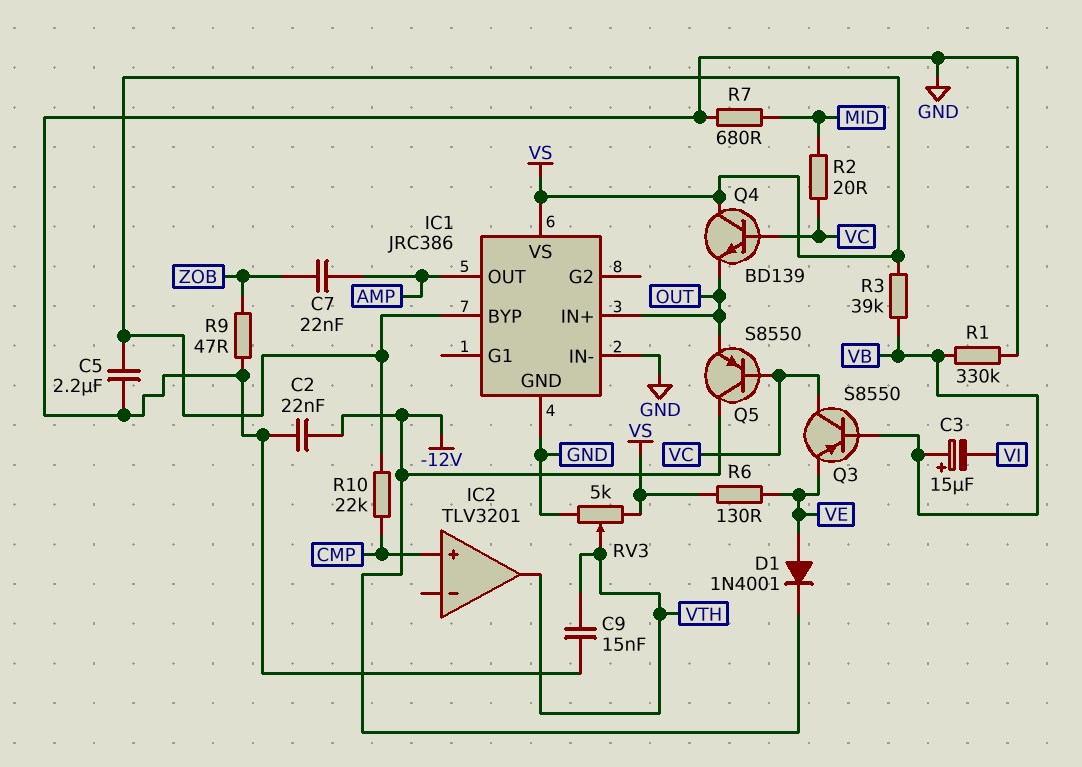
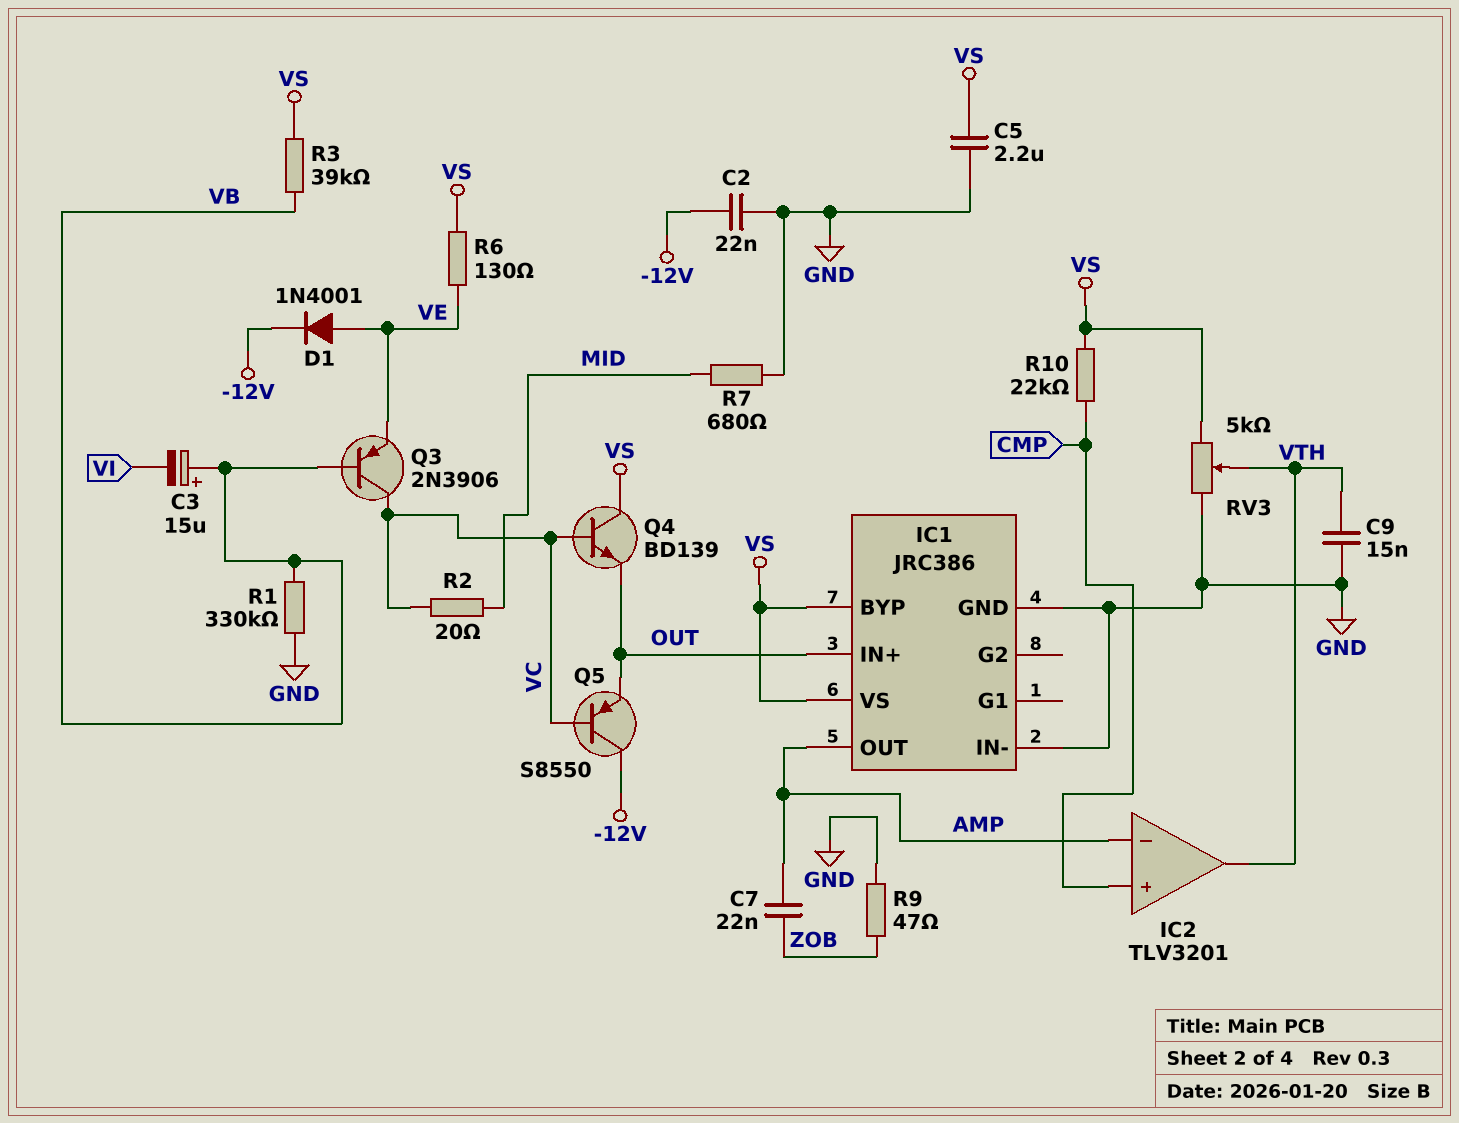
IC2 pin in-: none -> AMP
Q3: PNP S8550 (B VB, C VC, E VE) -> PNP 2N3906 (B VB, C VC, E VE)

